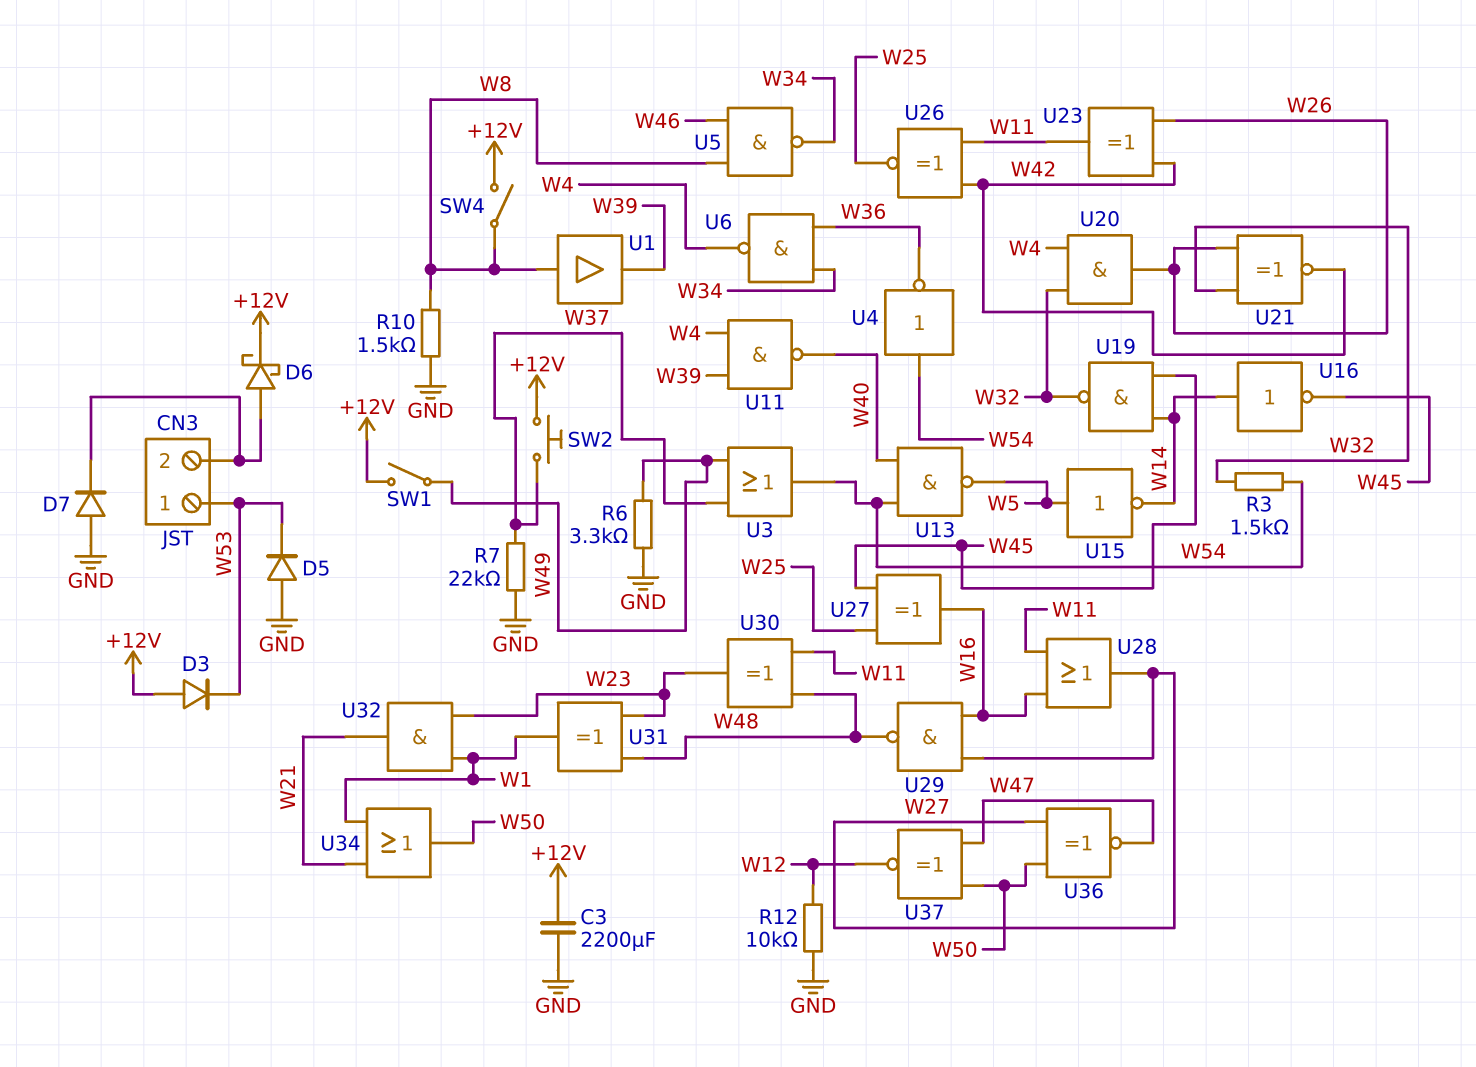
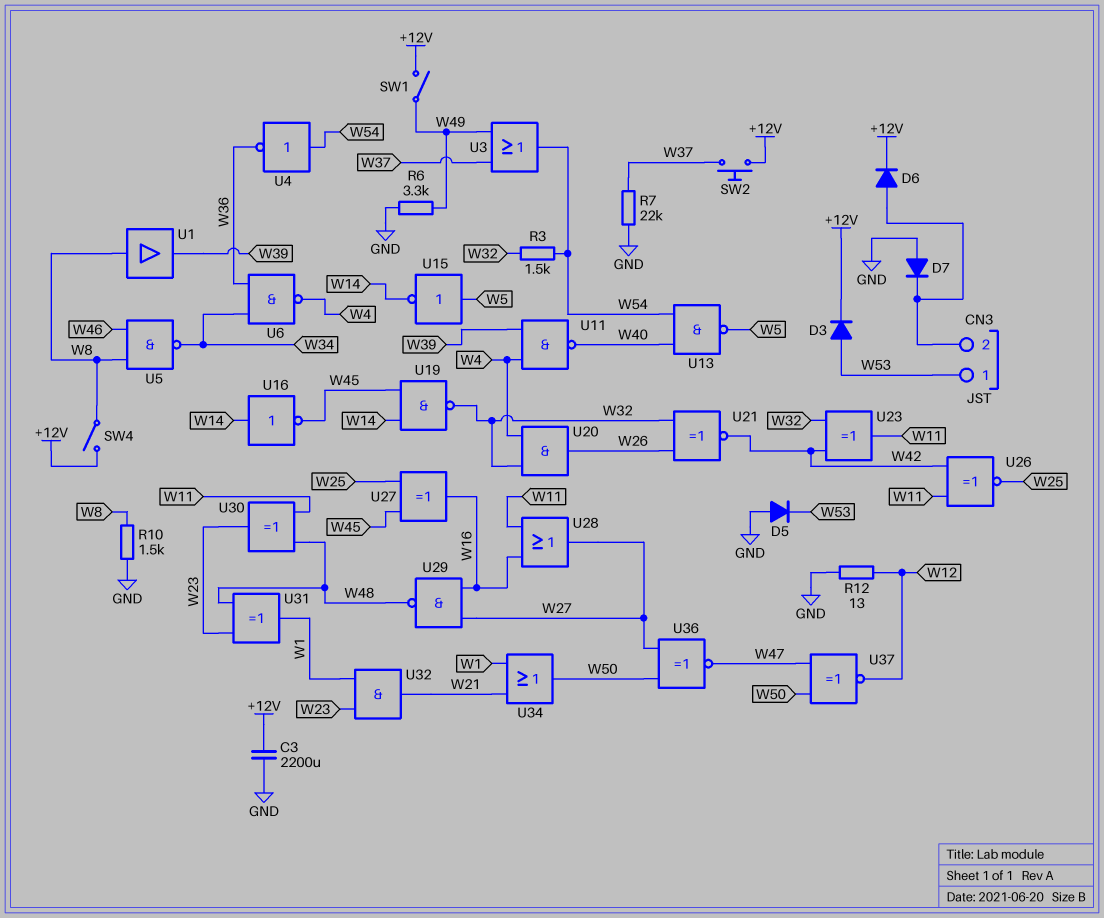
D3: diode (A +12V, K W53) -> diode (A W53, K +12V)
D6: schottky (A CN3/2, K +12V) -> diode (A CN3/2, K +12V)
R12: 10k (GND, W12) -> 13 (GND, W12)
U23: XOR (in W26, in W42, out W11) -> XOR (in W32, in W42, out W11)

